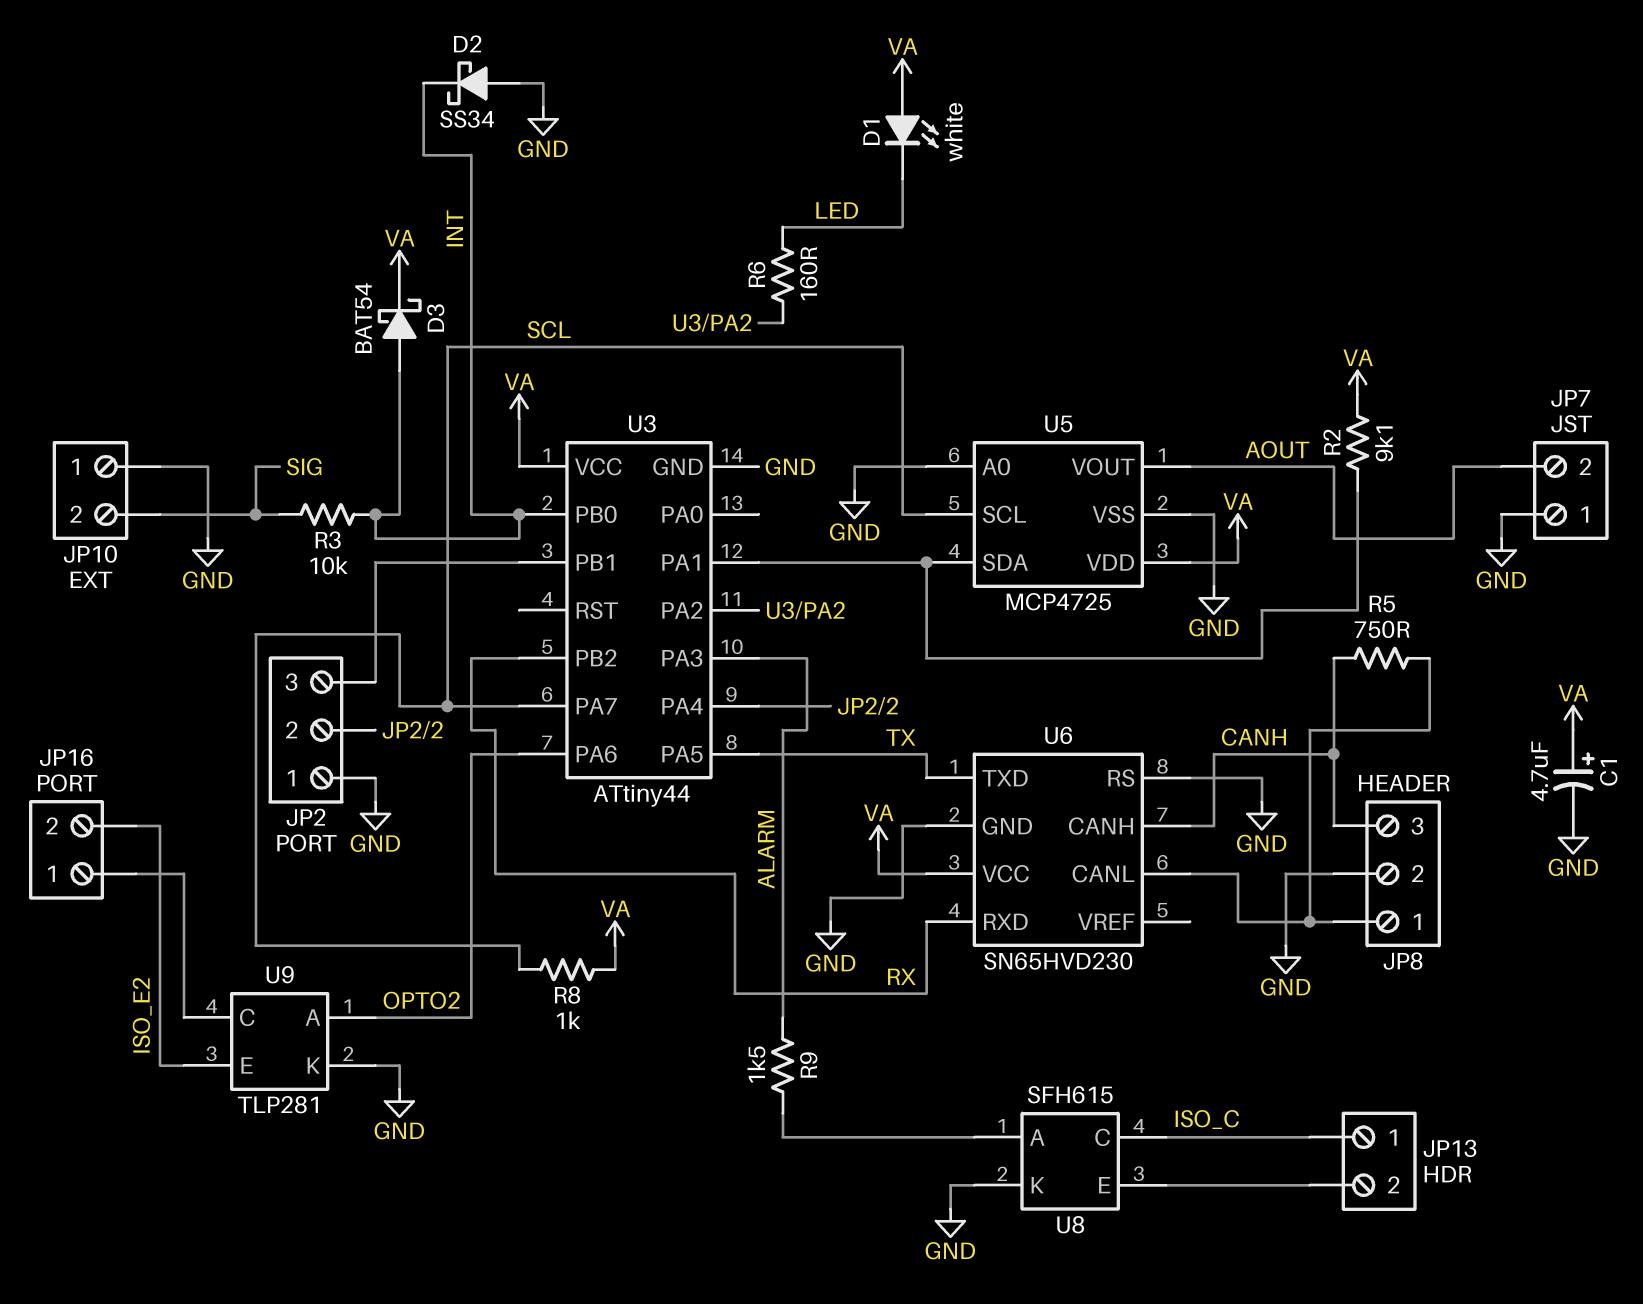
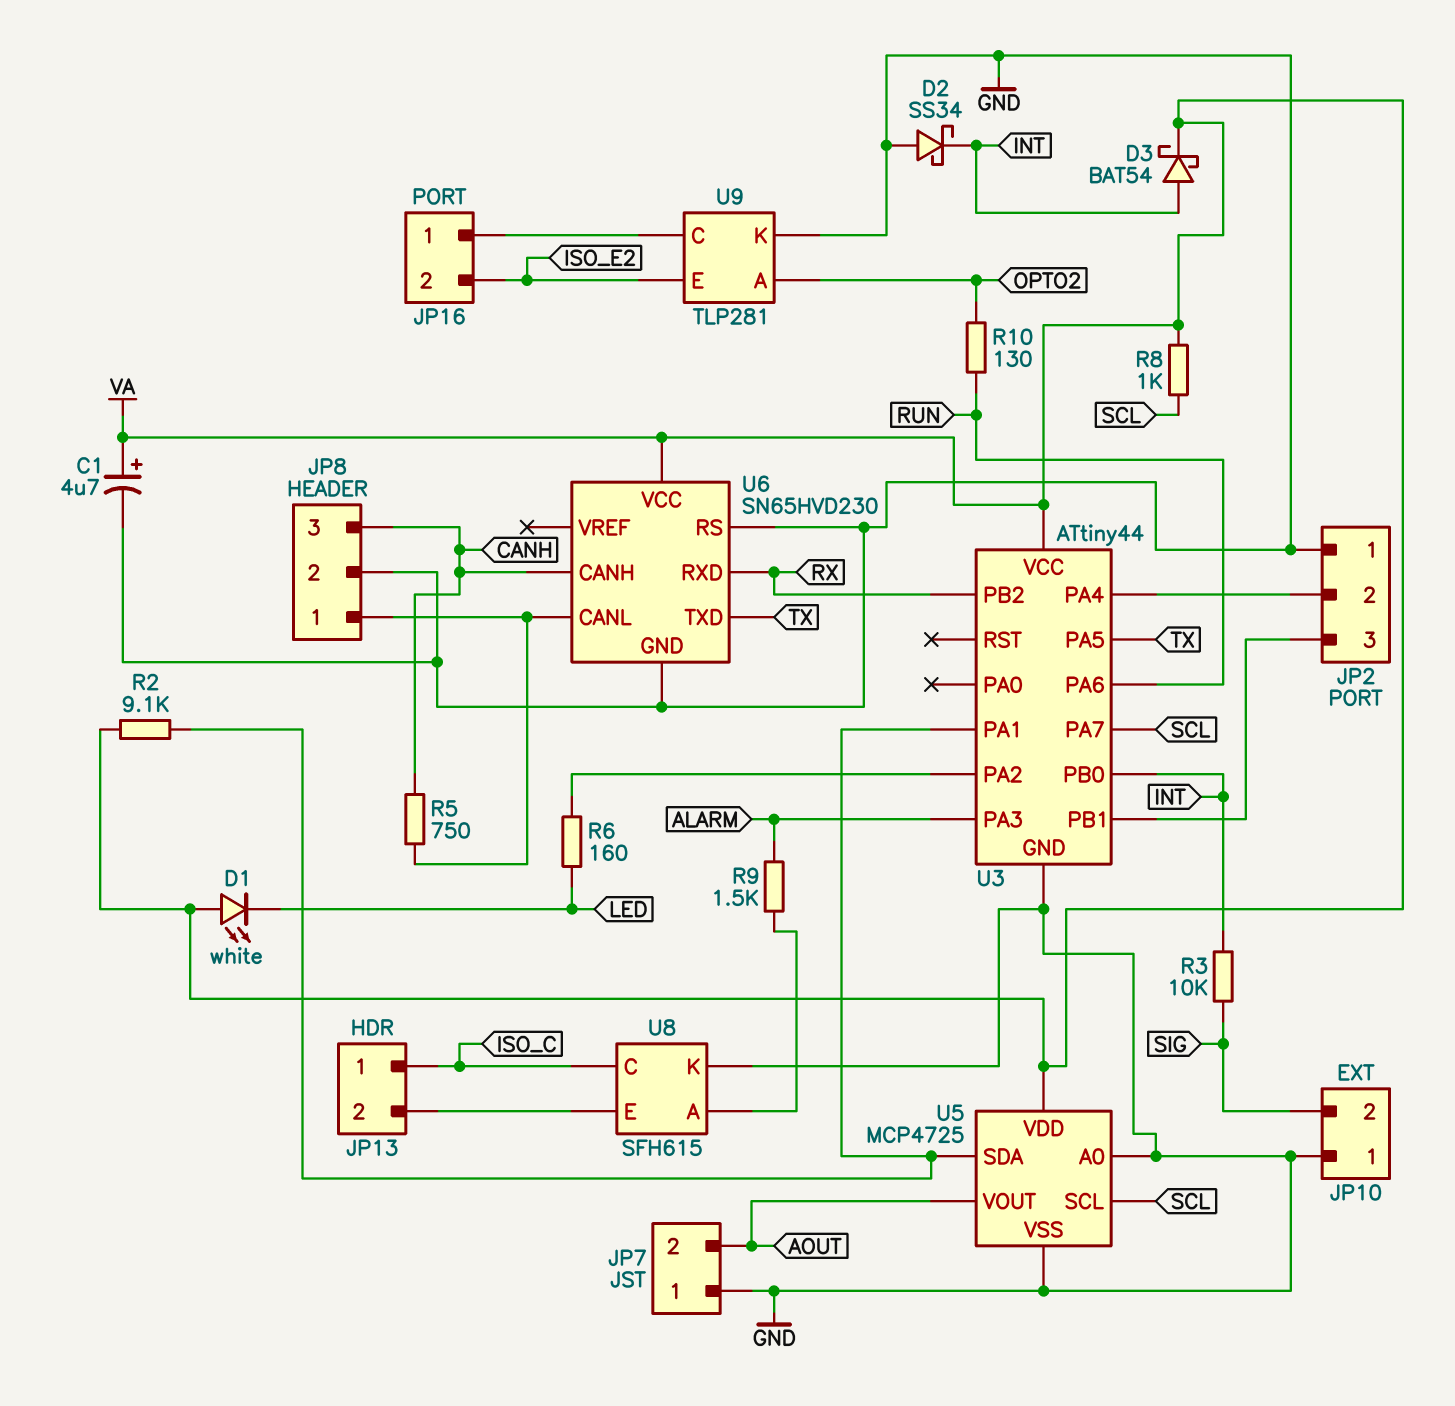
R10: none -> 130 (OPTO2, RUN)
U3 pin PA6: OPTO2 -> RUN

